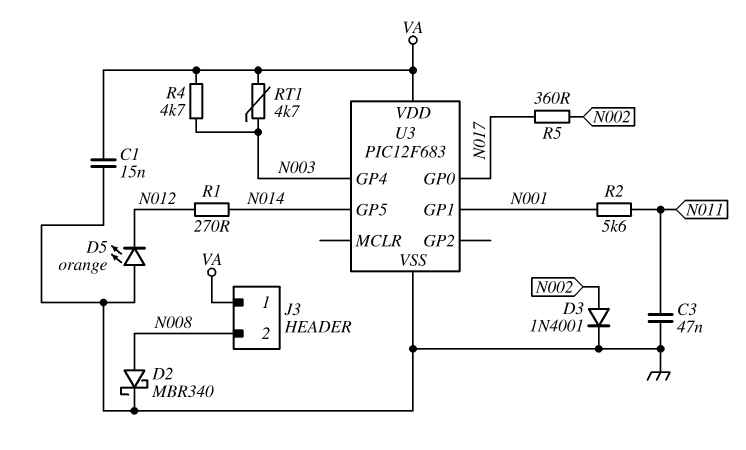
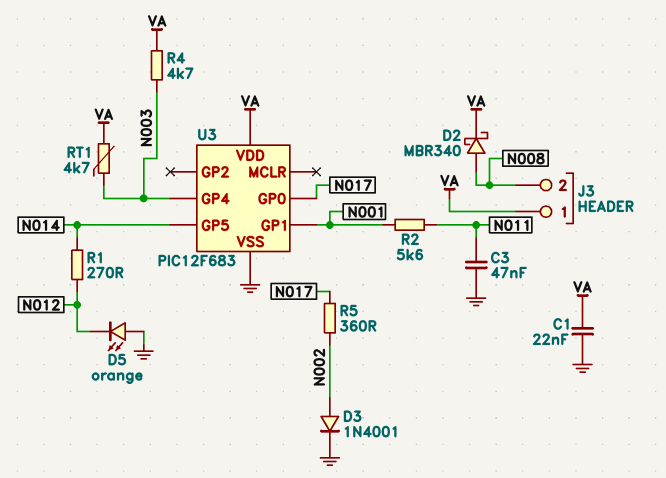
C1: 15nF (GND, VA) -> 22nF (GND, VA)
D2: schottky MBR340 (A N008, K GND) -> schottky MBR340 (A N008, K VA)

